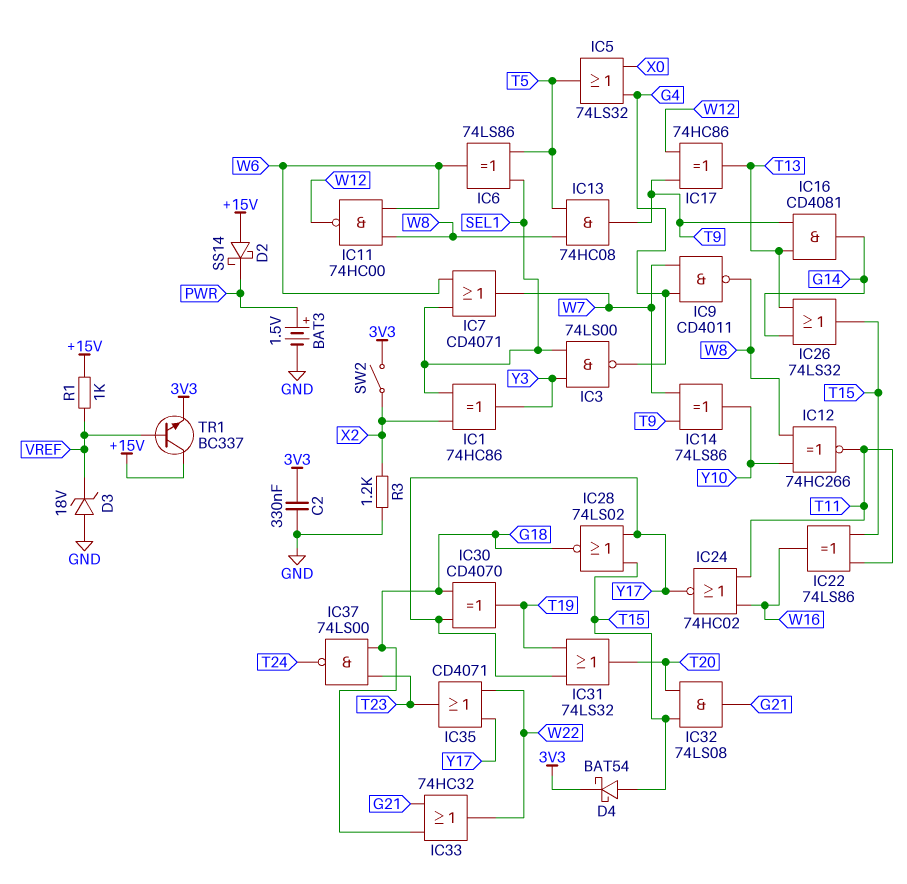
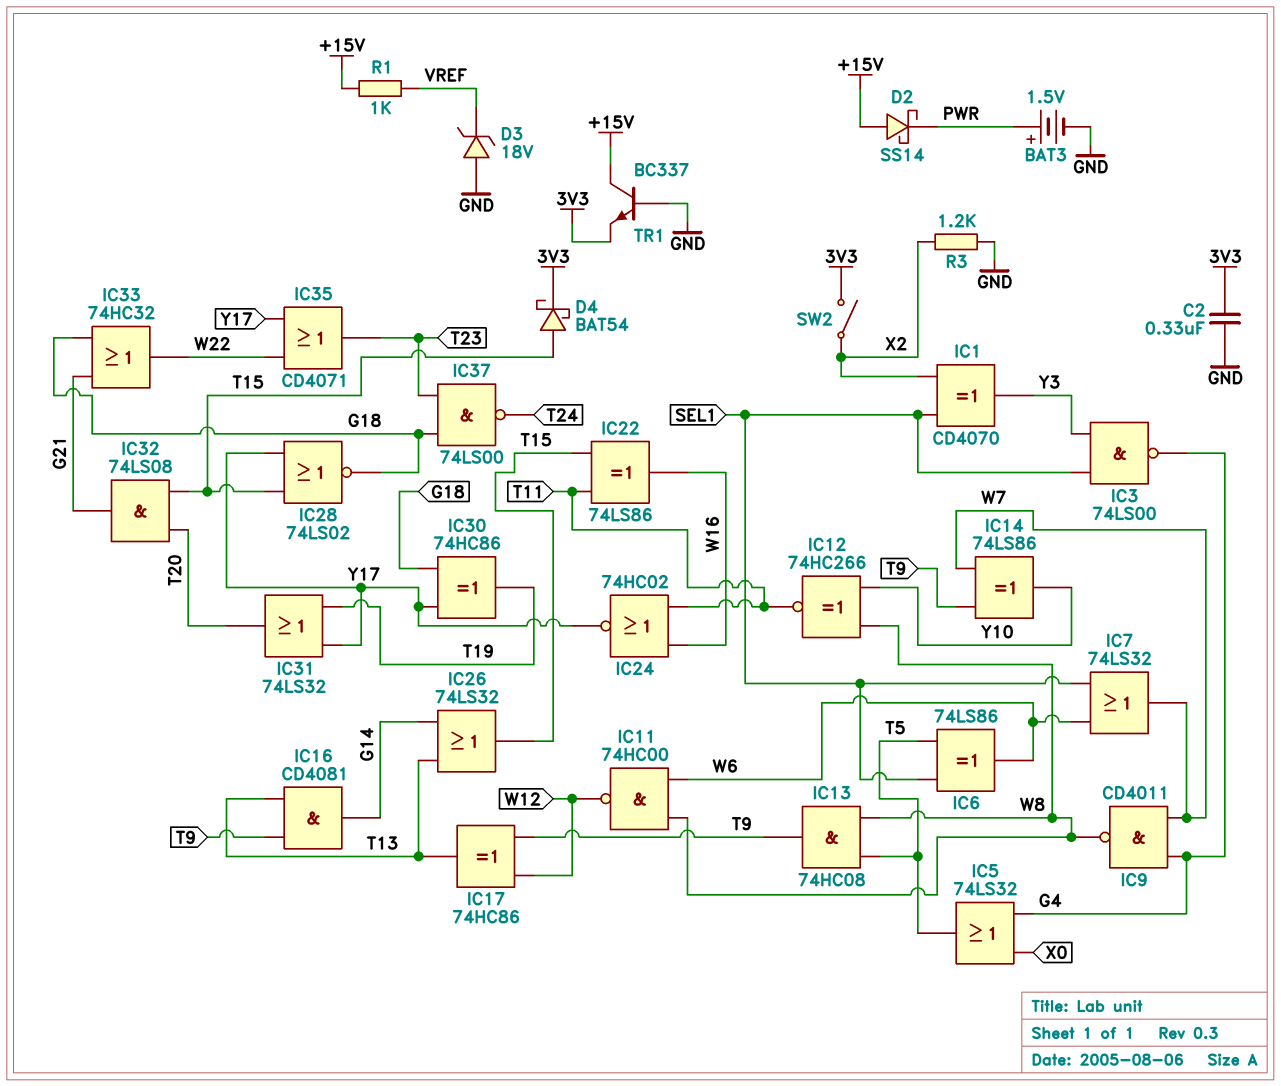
IC1: XOR 74HC86 (in SEL1, in X2, out Y3) -> XOR CD4070 (in SEL1, in X2, out Y3)
IC7: OR CD4071 (in SEL1, in W6, out W7) -> OR 74LS32 (in SEL1, in W6, out W7)
IC30: XOR CD4070 (in G18, in Y17, out T19) -> XOR 74HC86 (in G18, in Y17, out T19)
TR1: NPN BC337 (B VREF, C +15V, E 3V3) -> NPN BC337 (B GND, C +15V, E 3V3)

